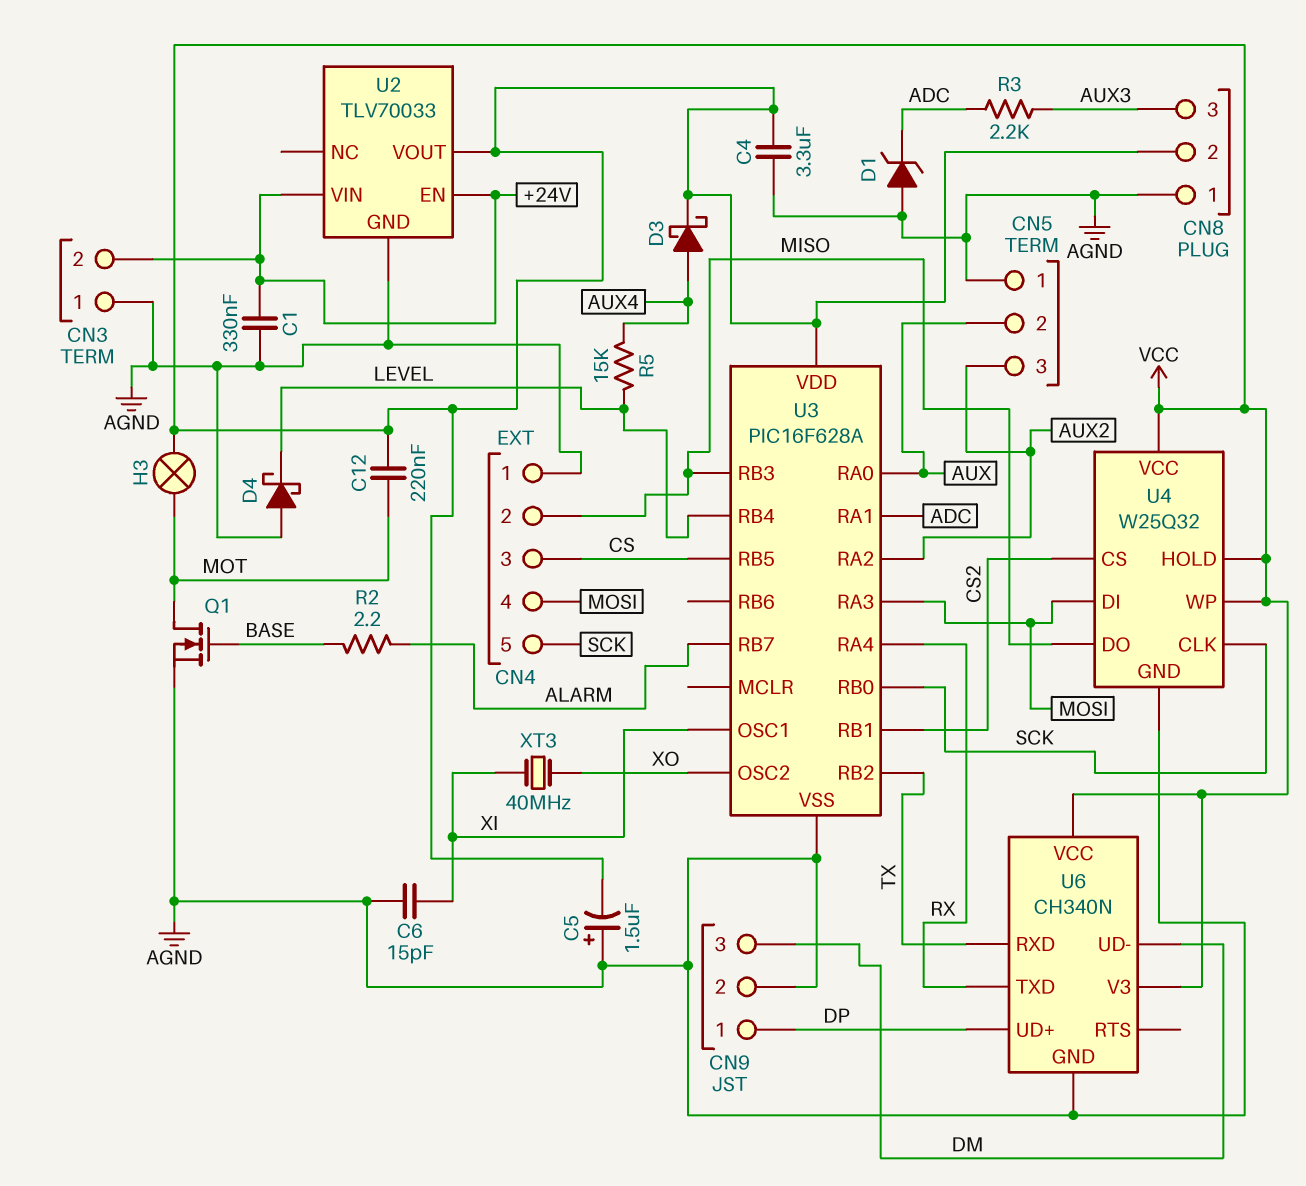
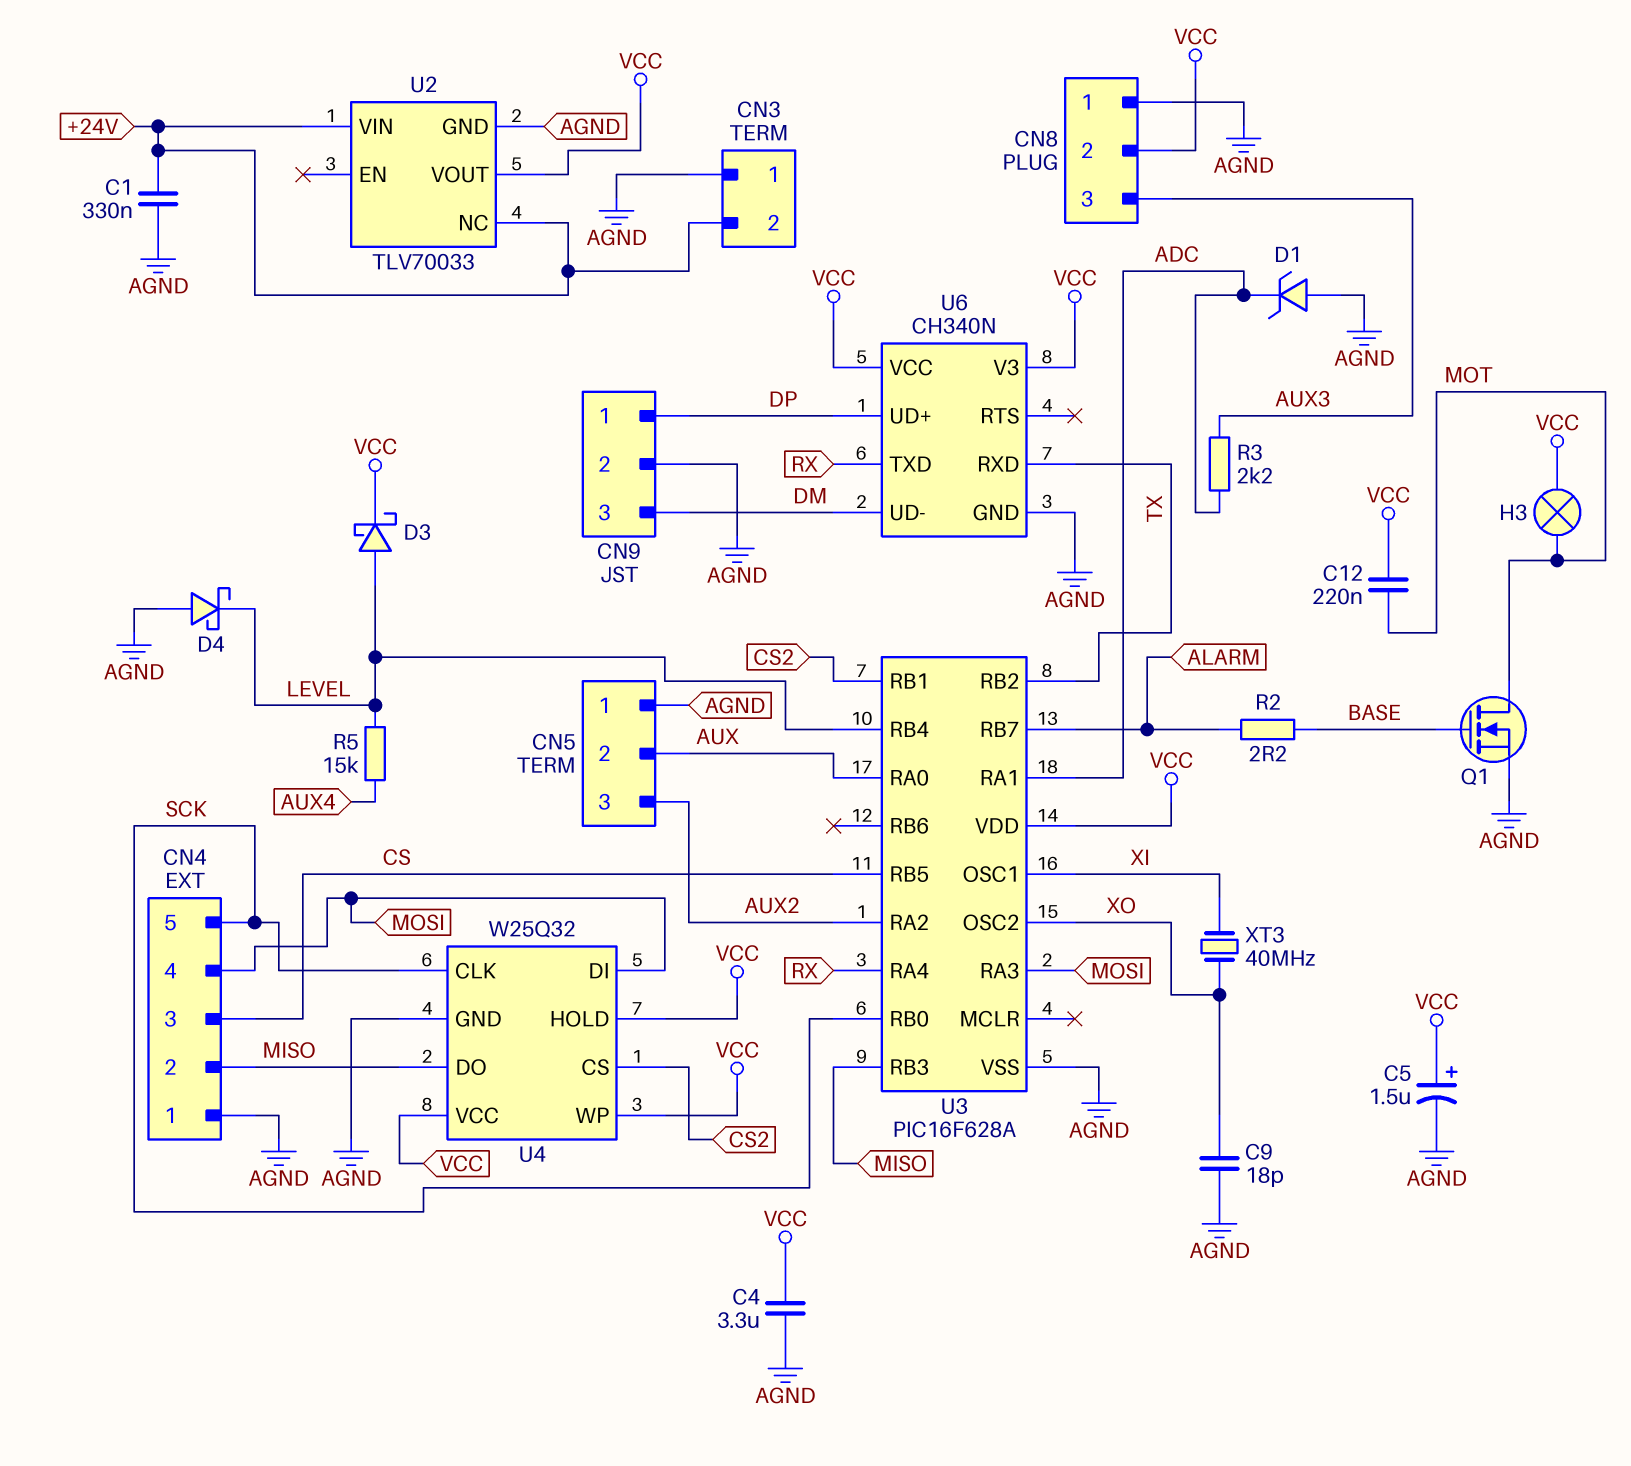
C5: 1.5uF (plus AGND, minus VCC) -> 1.5uF (plus VCC, minus AGND)
C6: 15pF (AGND, XI) -> none
C9: none -> 18pF (AGND, XO)
D3: schottky (A AUX4, K VCC) -> schottky (A LEVEL, K VCC)
U2 pin EN: +24V -> none
U2 pin NC: none -> +24V

